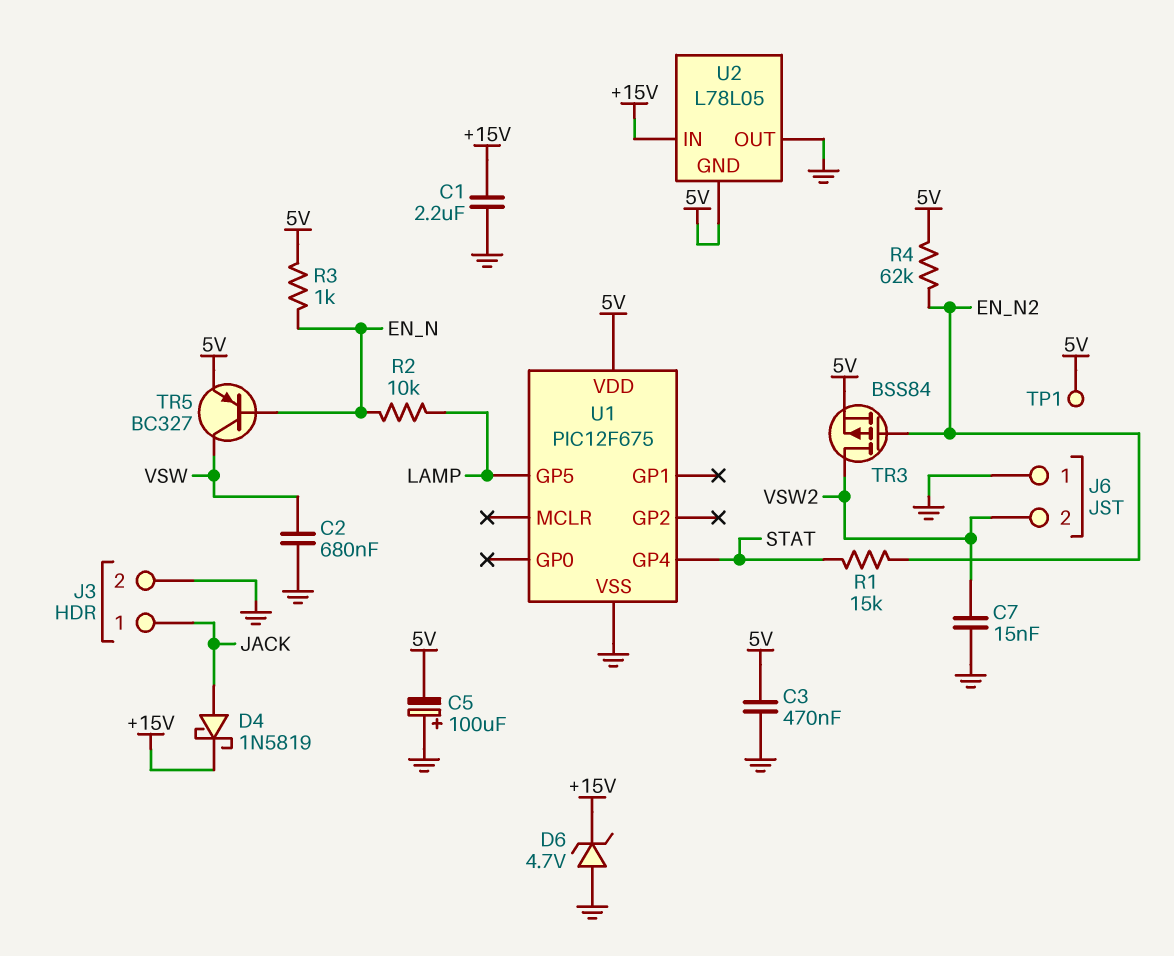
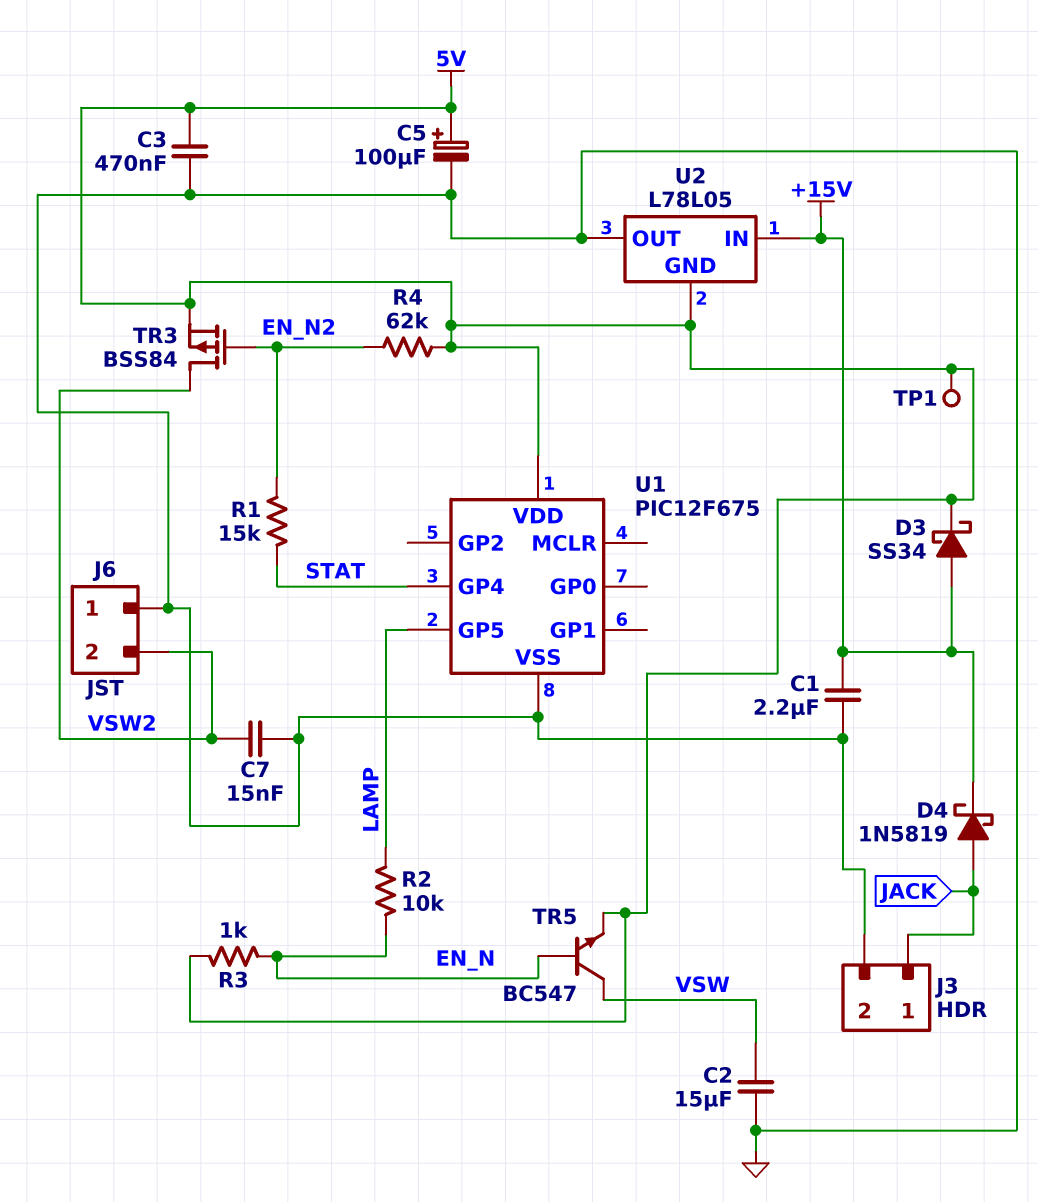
C2: 680nF (GND, VSW) -> 15uF (GND, VSW)
C5: 100uF (plus GND, minus 5V) -> 100uF (plus 5V, minus GND)
D3: none -> schottky SS34 (A +15V, K 5V)
D6: zener 4.7V (A GND, K +15V) -> none
TR5: PNP BC327 (B EN_N, C VSW, E 5V) -> NPN BC547 (B EN_N, C VSW, E 5V)

